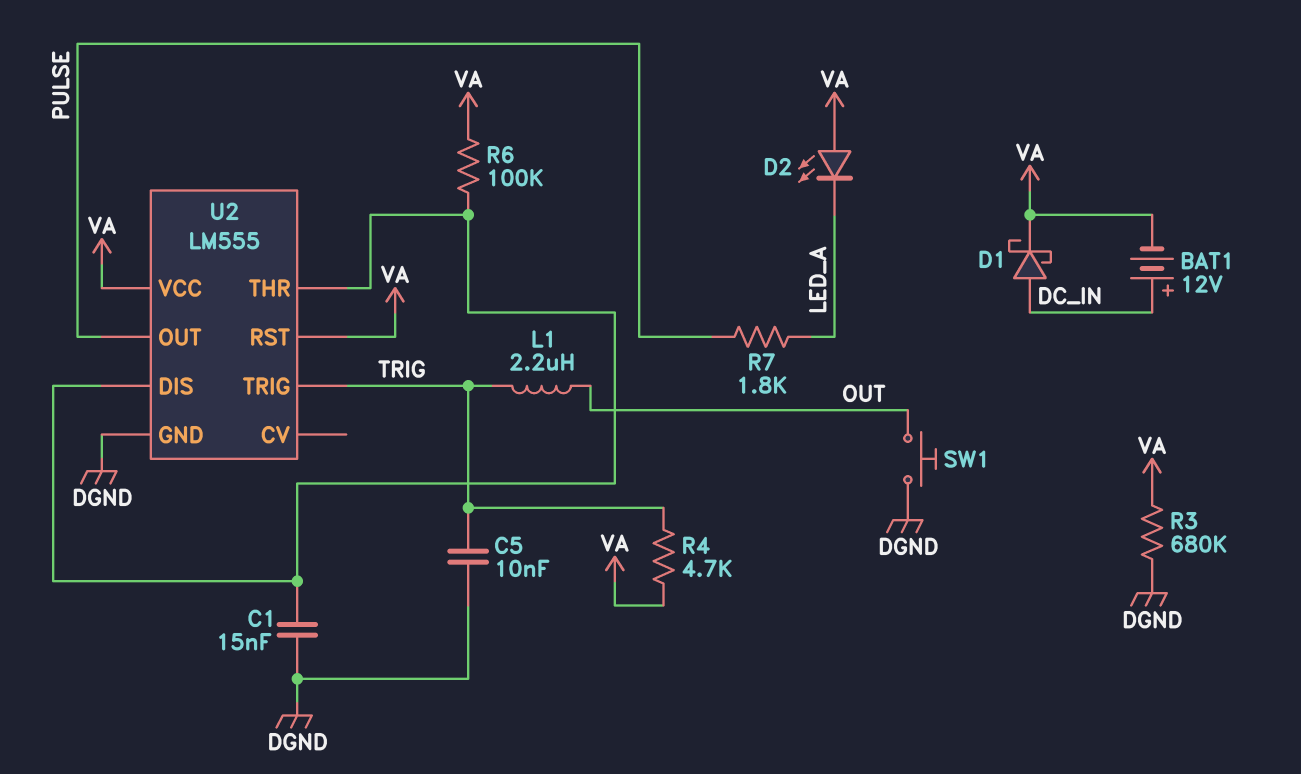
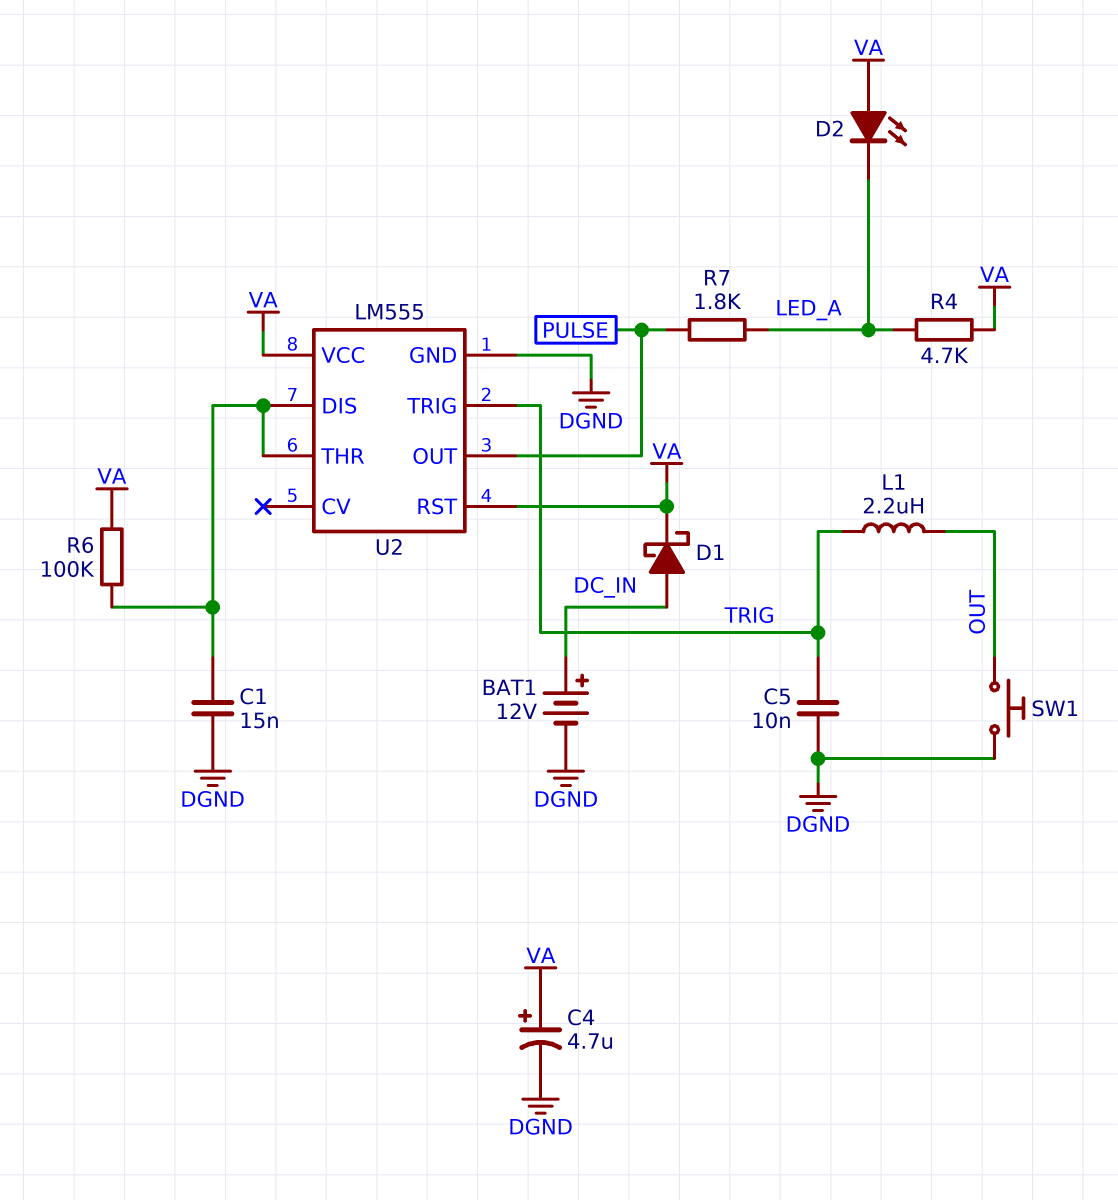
BAT1: 12V (plus DC_IN, minus VA) -> 12V (plus DC_IN, minus DGND)
C4: none -> 4.7uF (plus VA, minus DGND)
R3: 680k (DGND, VA) -> none
R4: 4.7k (TRIG, VA) -> 4.7k (LED_A, VA)

